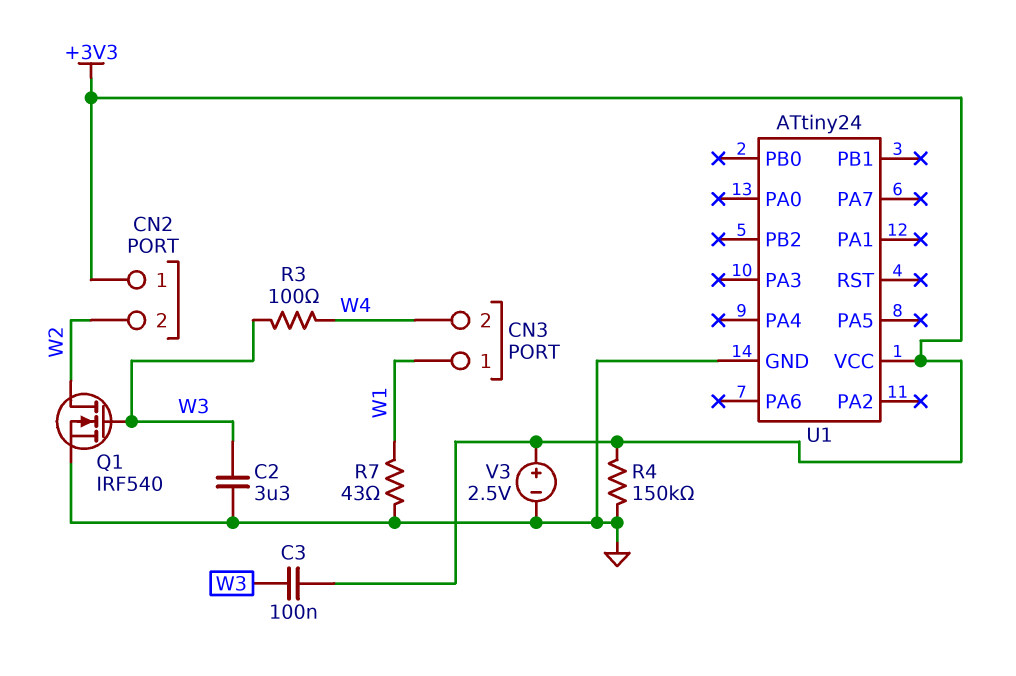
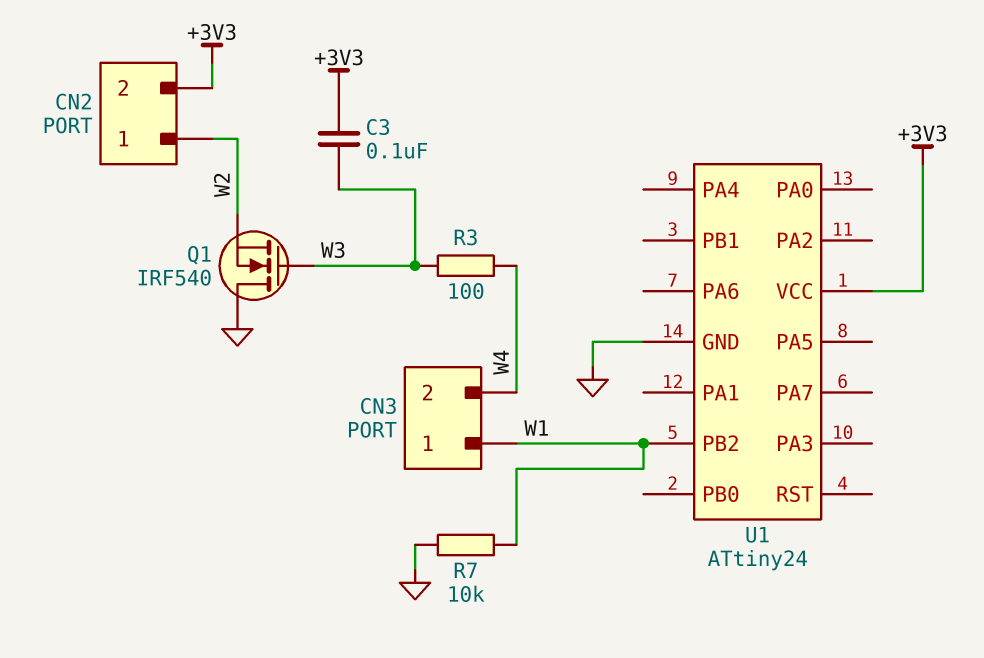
C2: 3.3uF (GND, W3) -> none
CN2 pin 1: +3V3 -> W2
CN2 pin 2: W2 -> +3V3
Q1: NMOS IRF540 (G W3, D W2, S GND) -> NMOS IRF540 (G W3, D GND, S W2)
R4: 150k (+3V3, GND) -> none
R7: 43 (GND, W1) -> 10k (GND, W1)
U1 pin PB2: none -> W1
V3: 2.5V (plus +3V3, minus GND) -> none

